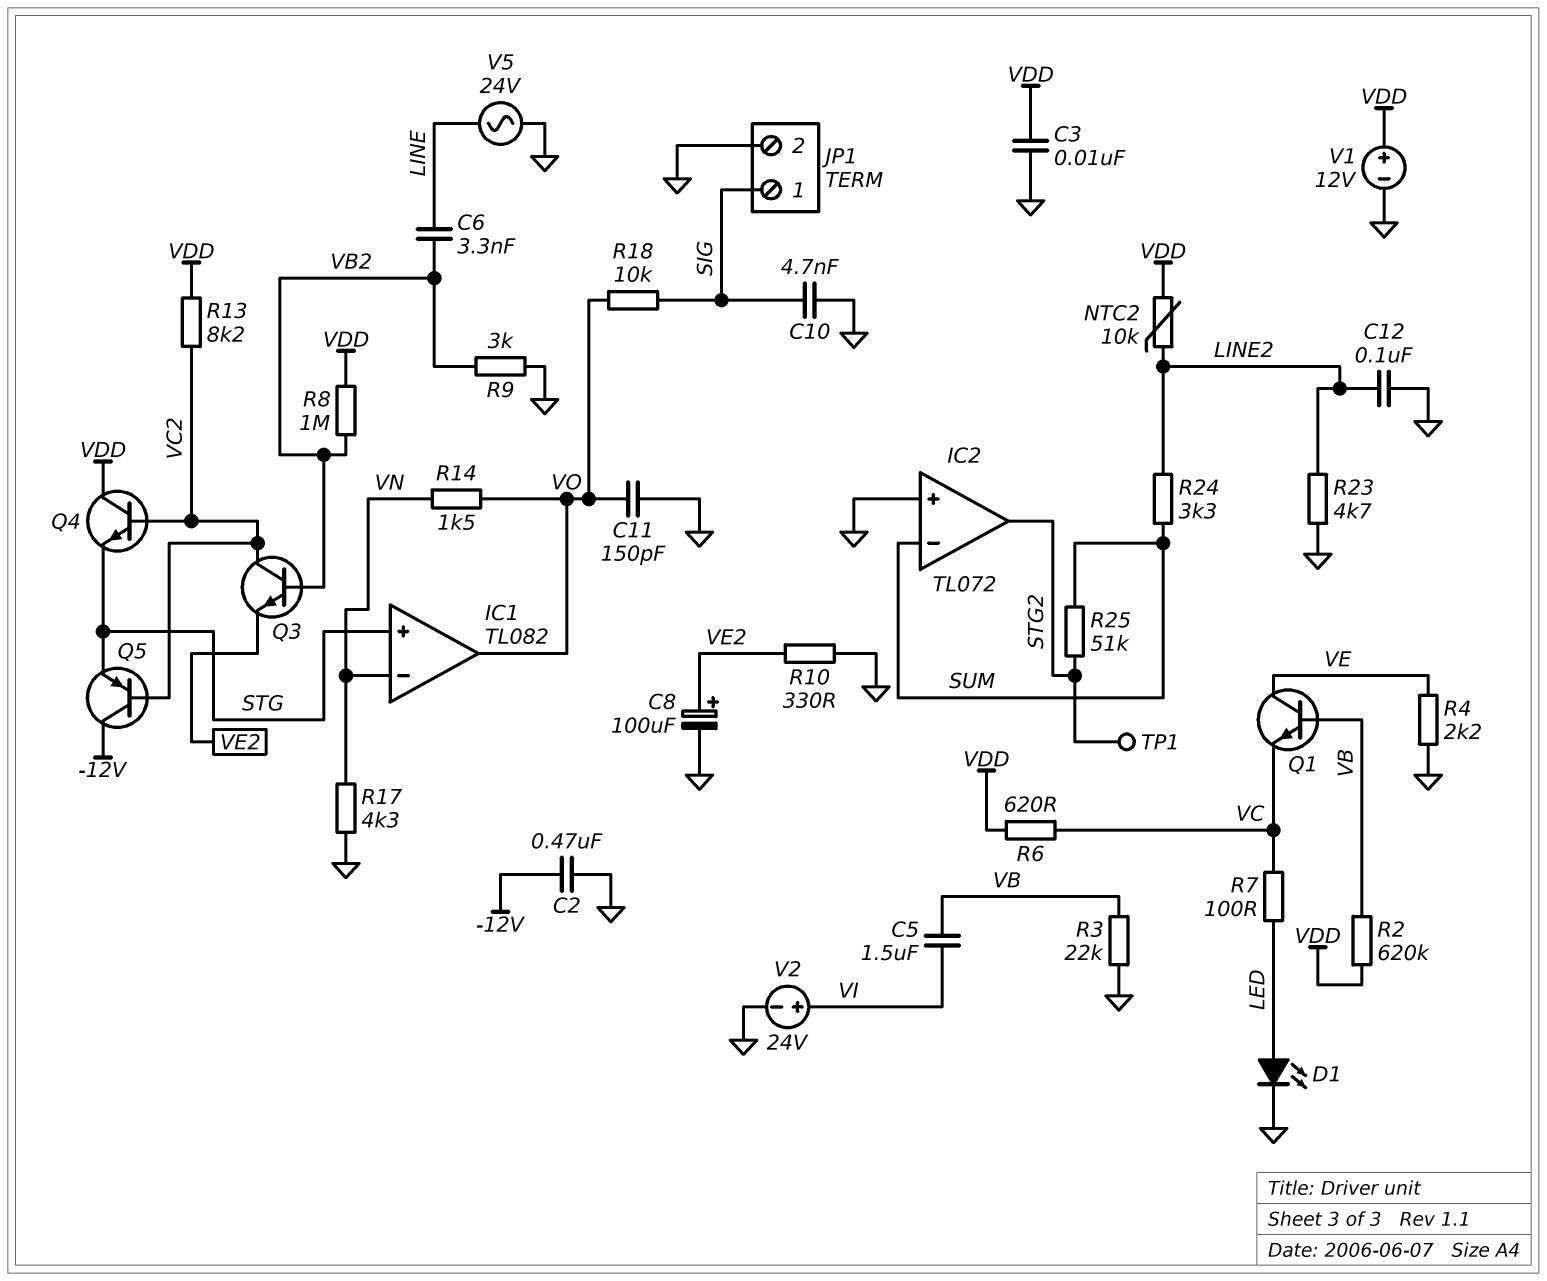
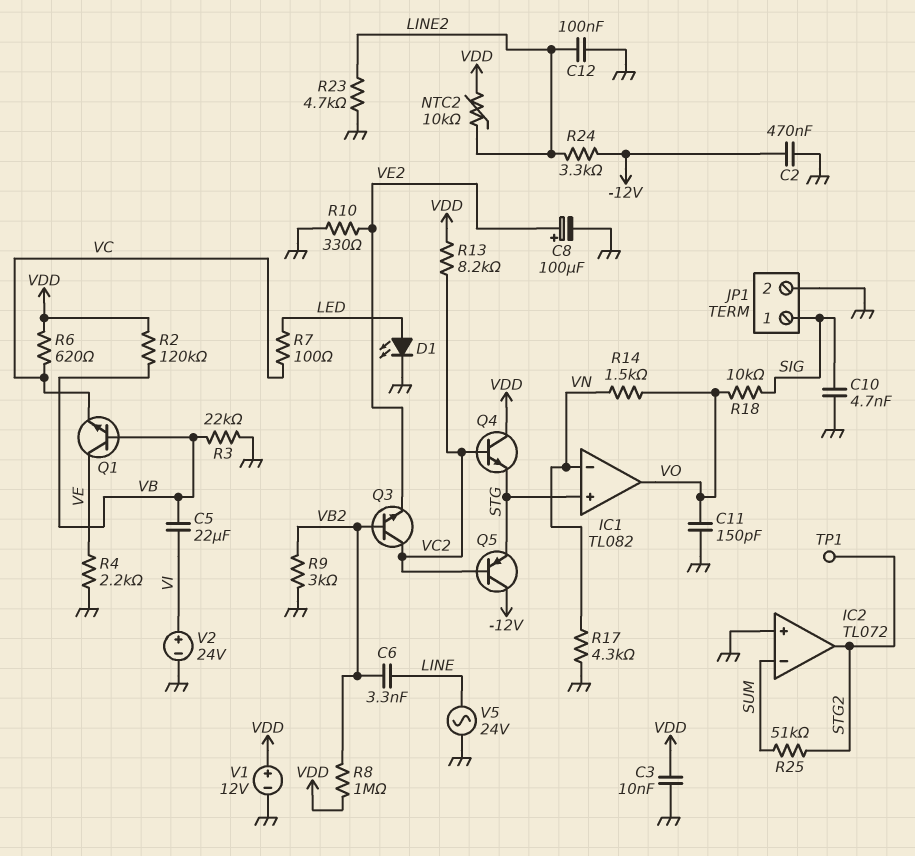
C5: 1.5uF (VB, VI) -> 22uF (VB, VI)
R2: 620k (VB, VDD) -> 120k (VB, VDD)
R24: 3.3k (LINE2, SUM) -> 3.3k (-12V, LINE2)

